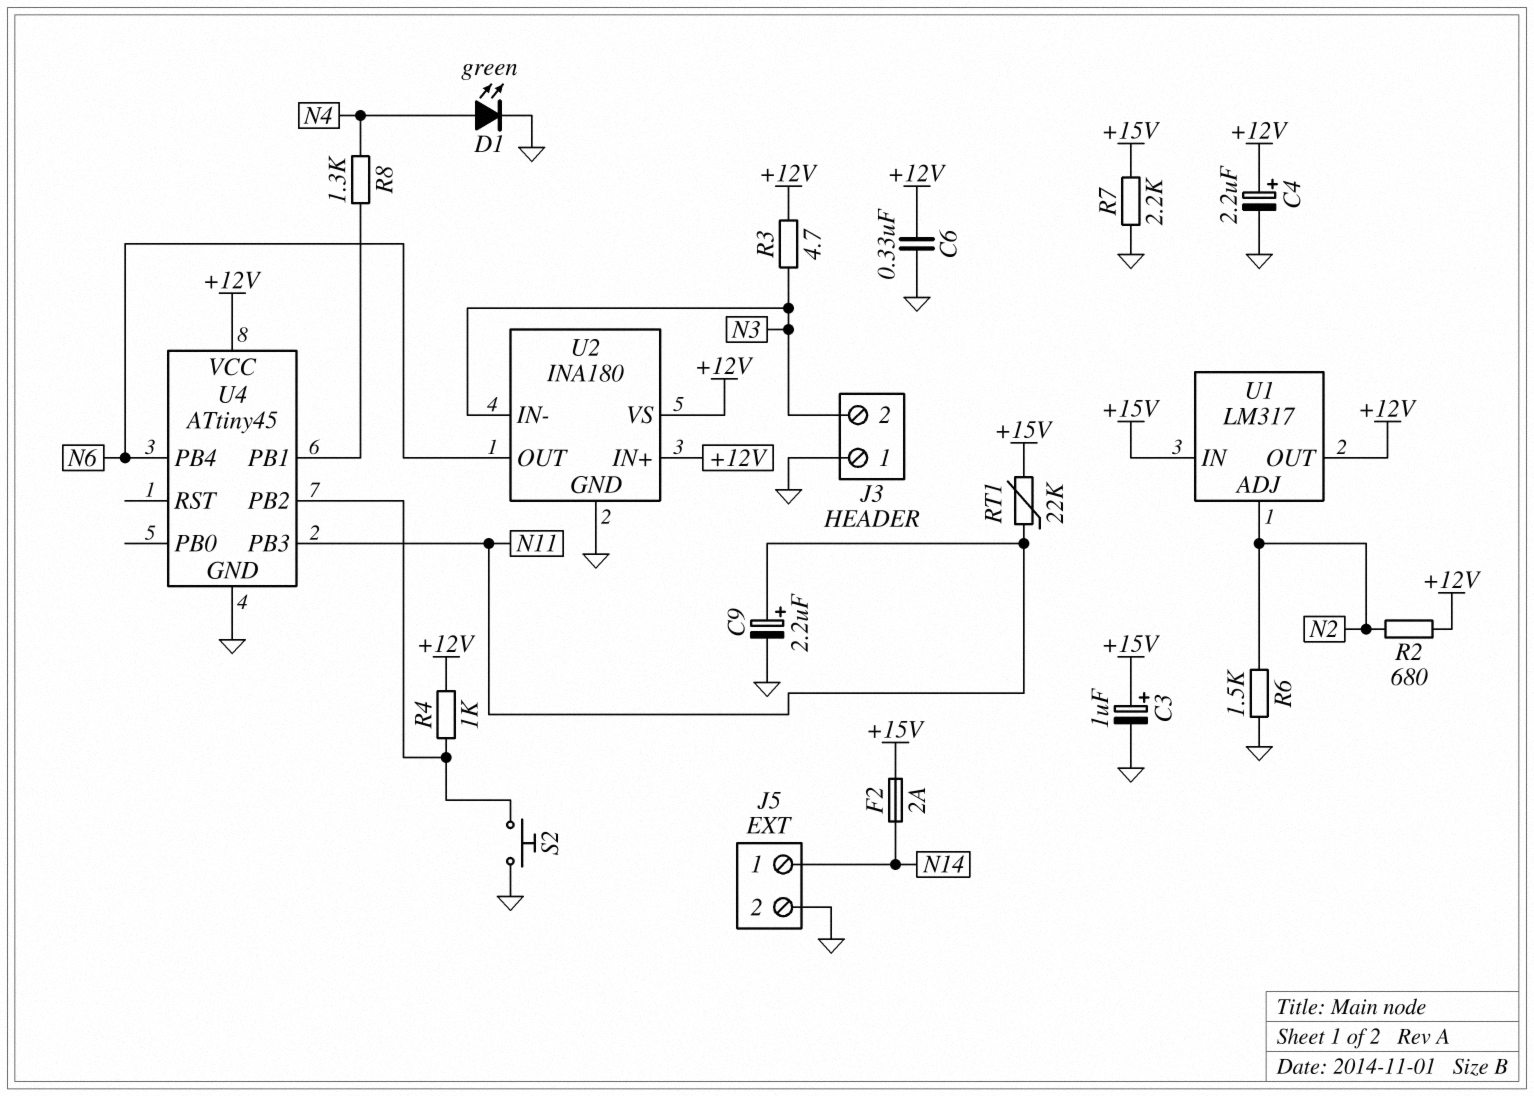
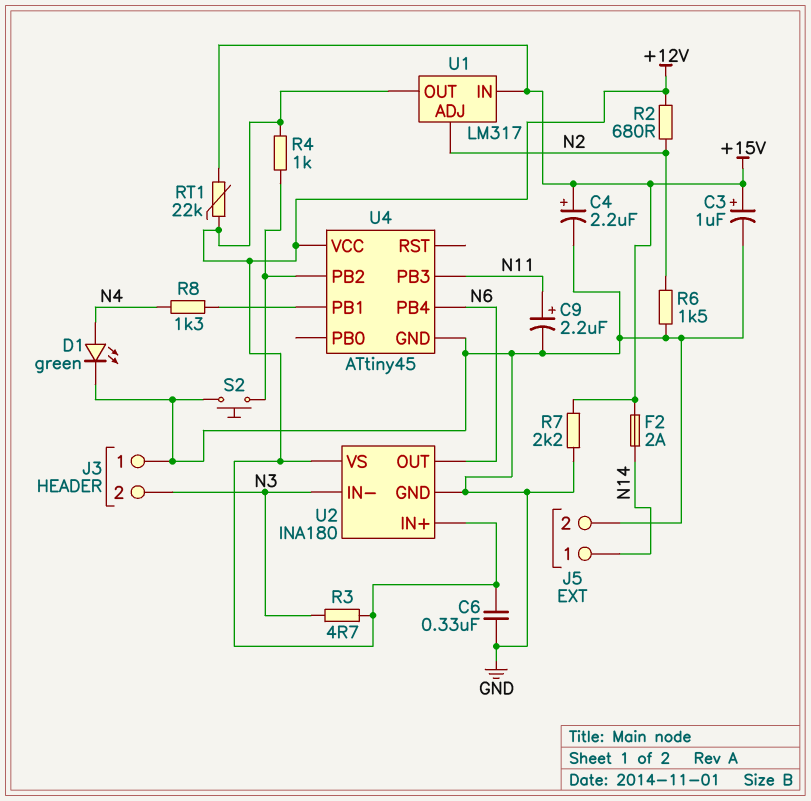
C4: 2.2uF (plus +12V, minus GND) -> 2.2uF (plus +15V, minus GND)
RT1: 22k (+15V, N11) -> 22k (+12V, +15V)

